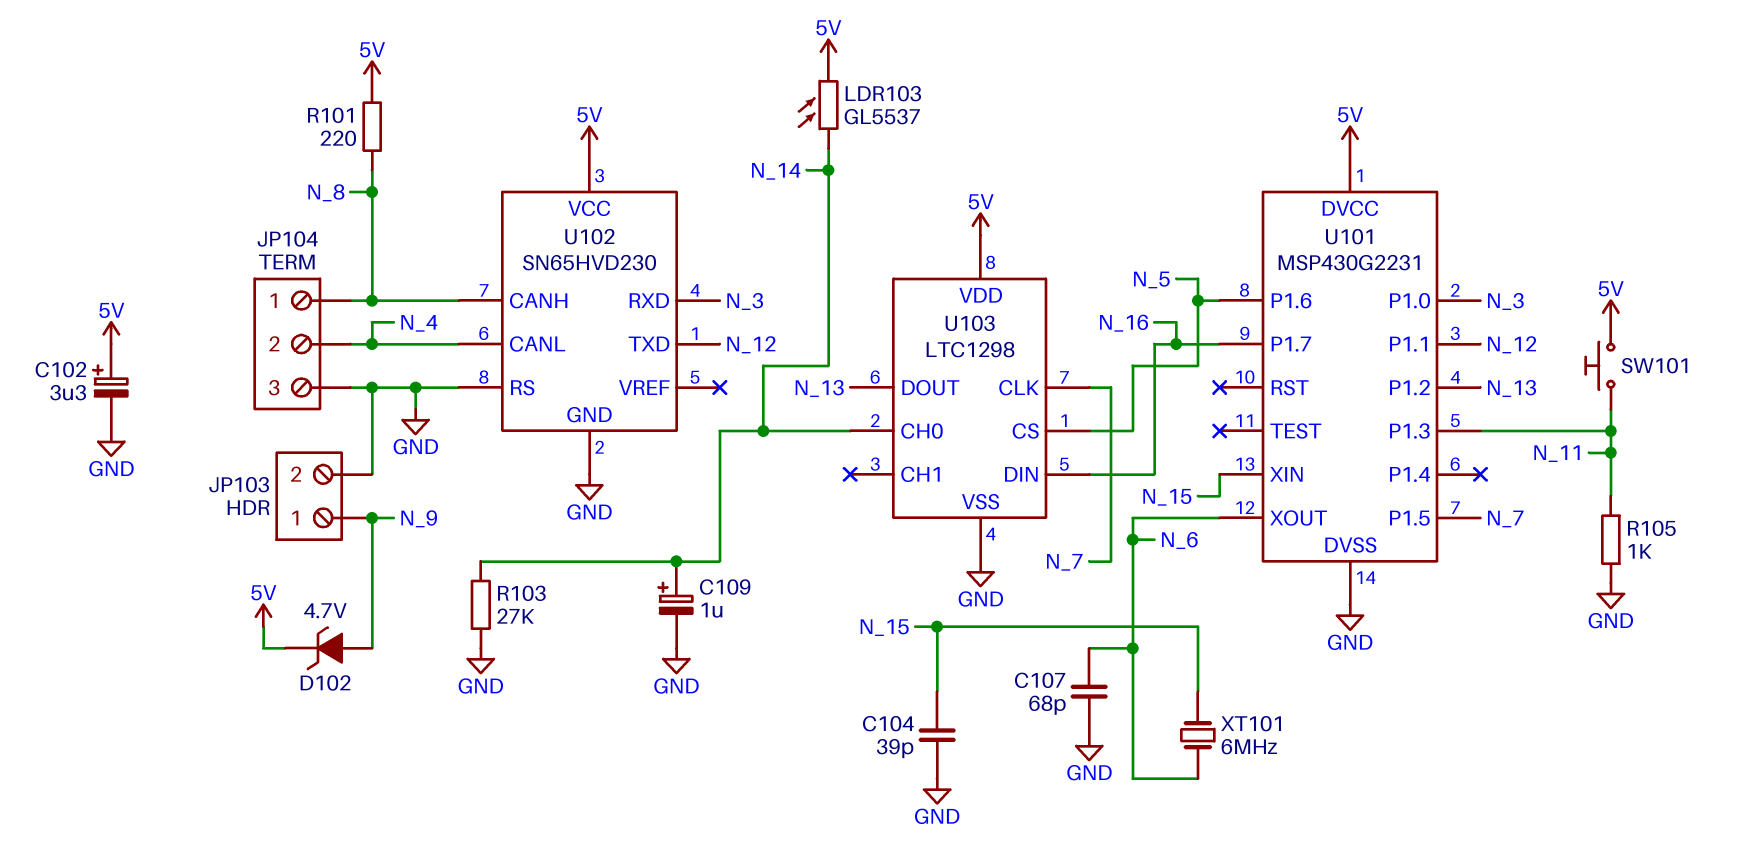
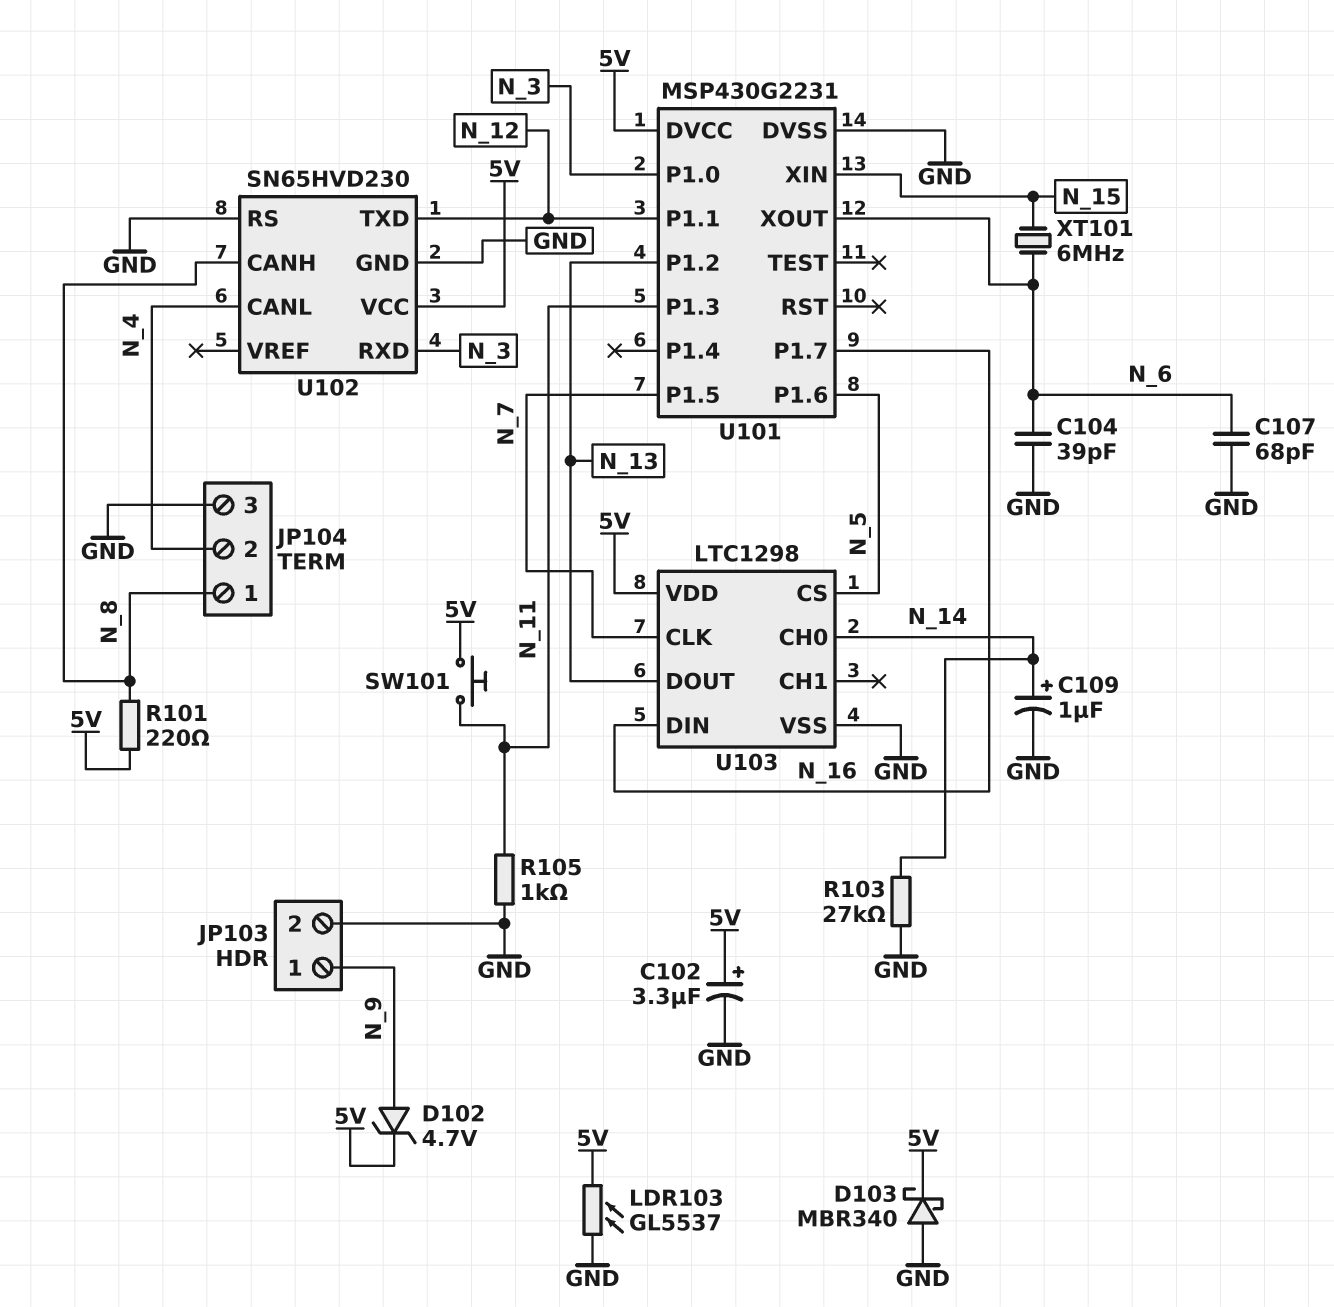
C104: 39pF (GND, N_15) -> 39pF (GND, N_6)
D103: none -> schottky MBR340 (A GND, K 5V)
LDR103: GL5537 (5V, N_14) -> GL5537 (5V, GND)

